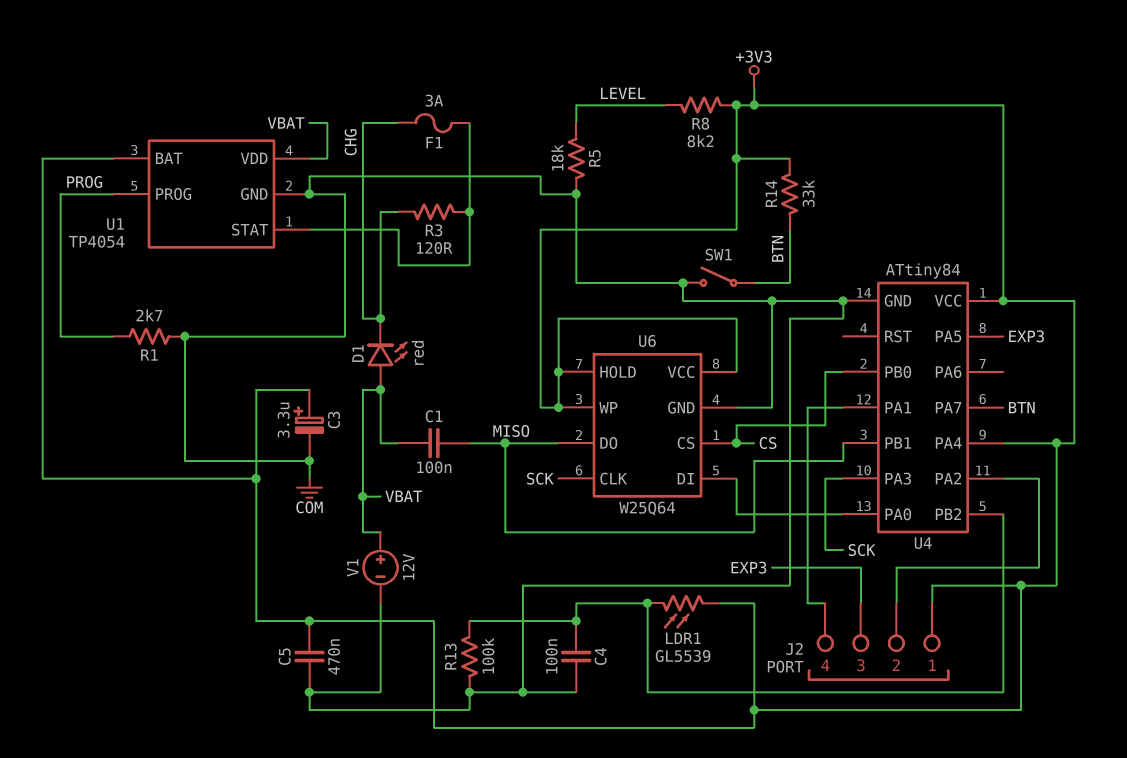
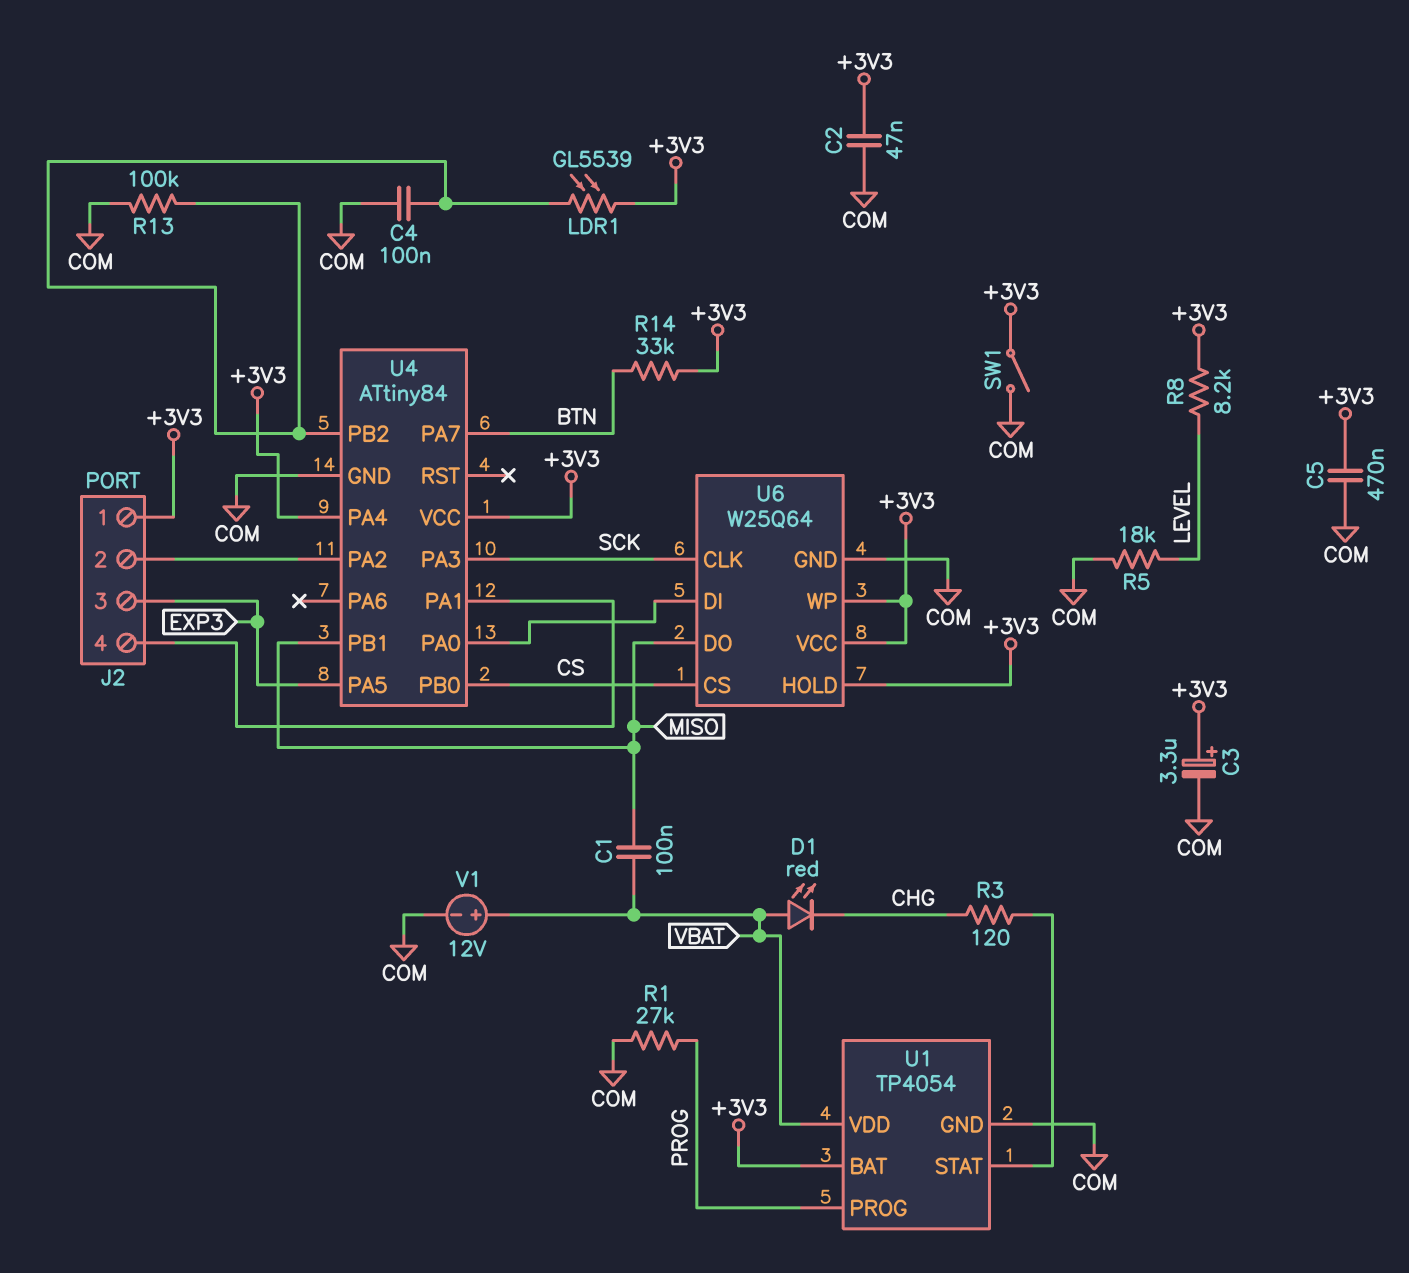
C2: none -> 47nF (+3V3, COM)
F1: 3A (CHG, U1/STAT) -> none
R1: 2.7k (COM, PROG) -> 27k (COM, PROG)
SW1: switch (BTN, COM) -> switch (+3V3, COM)

